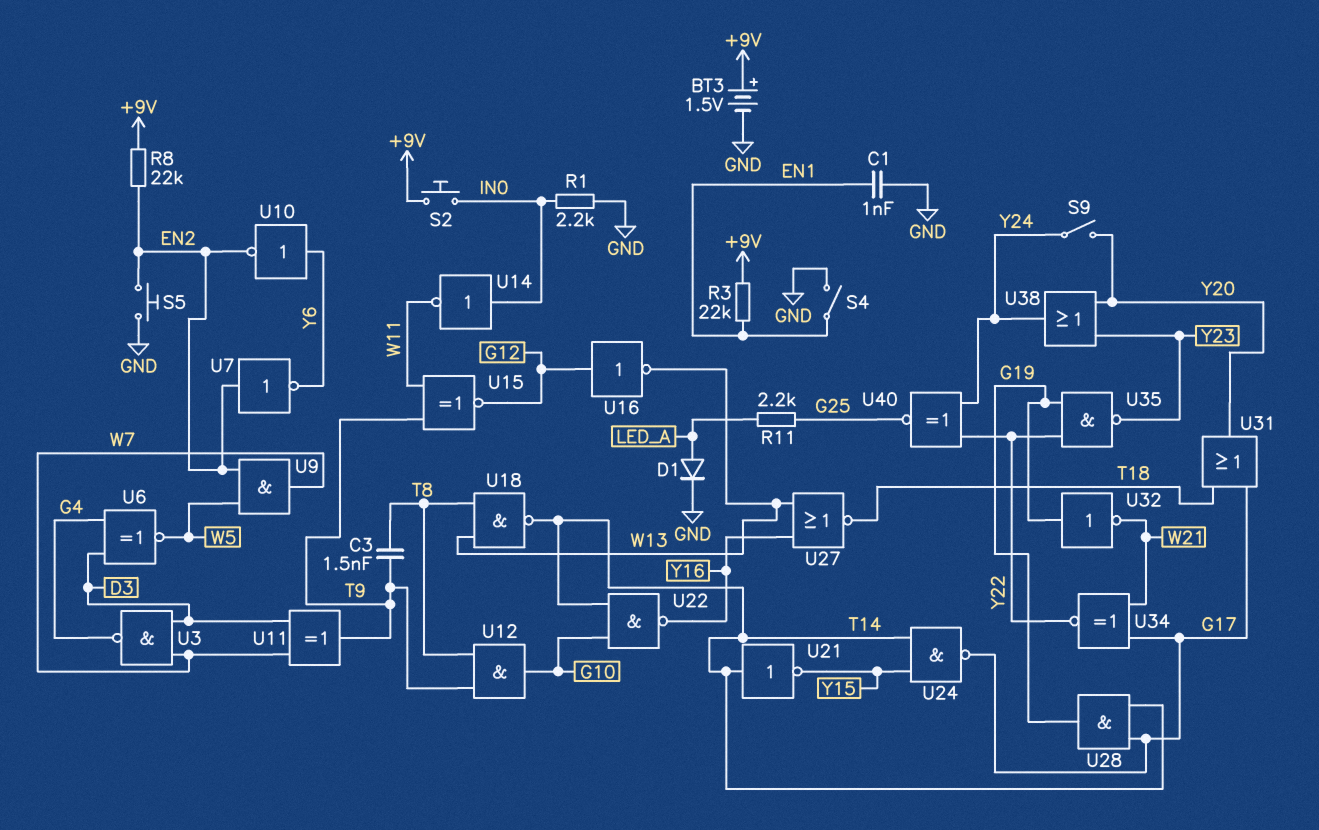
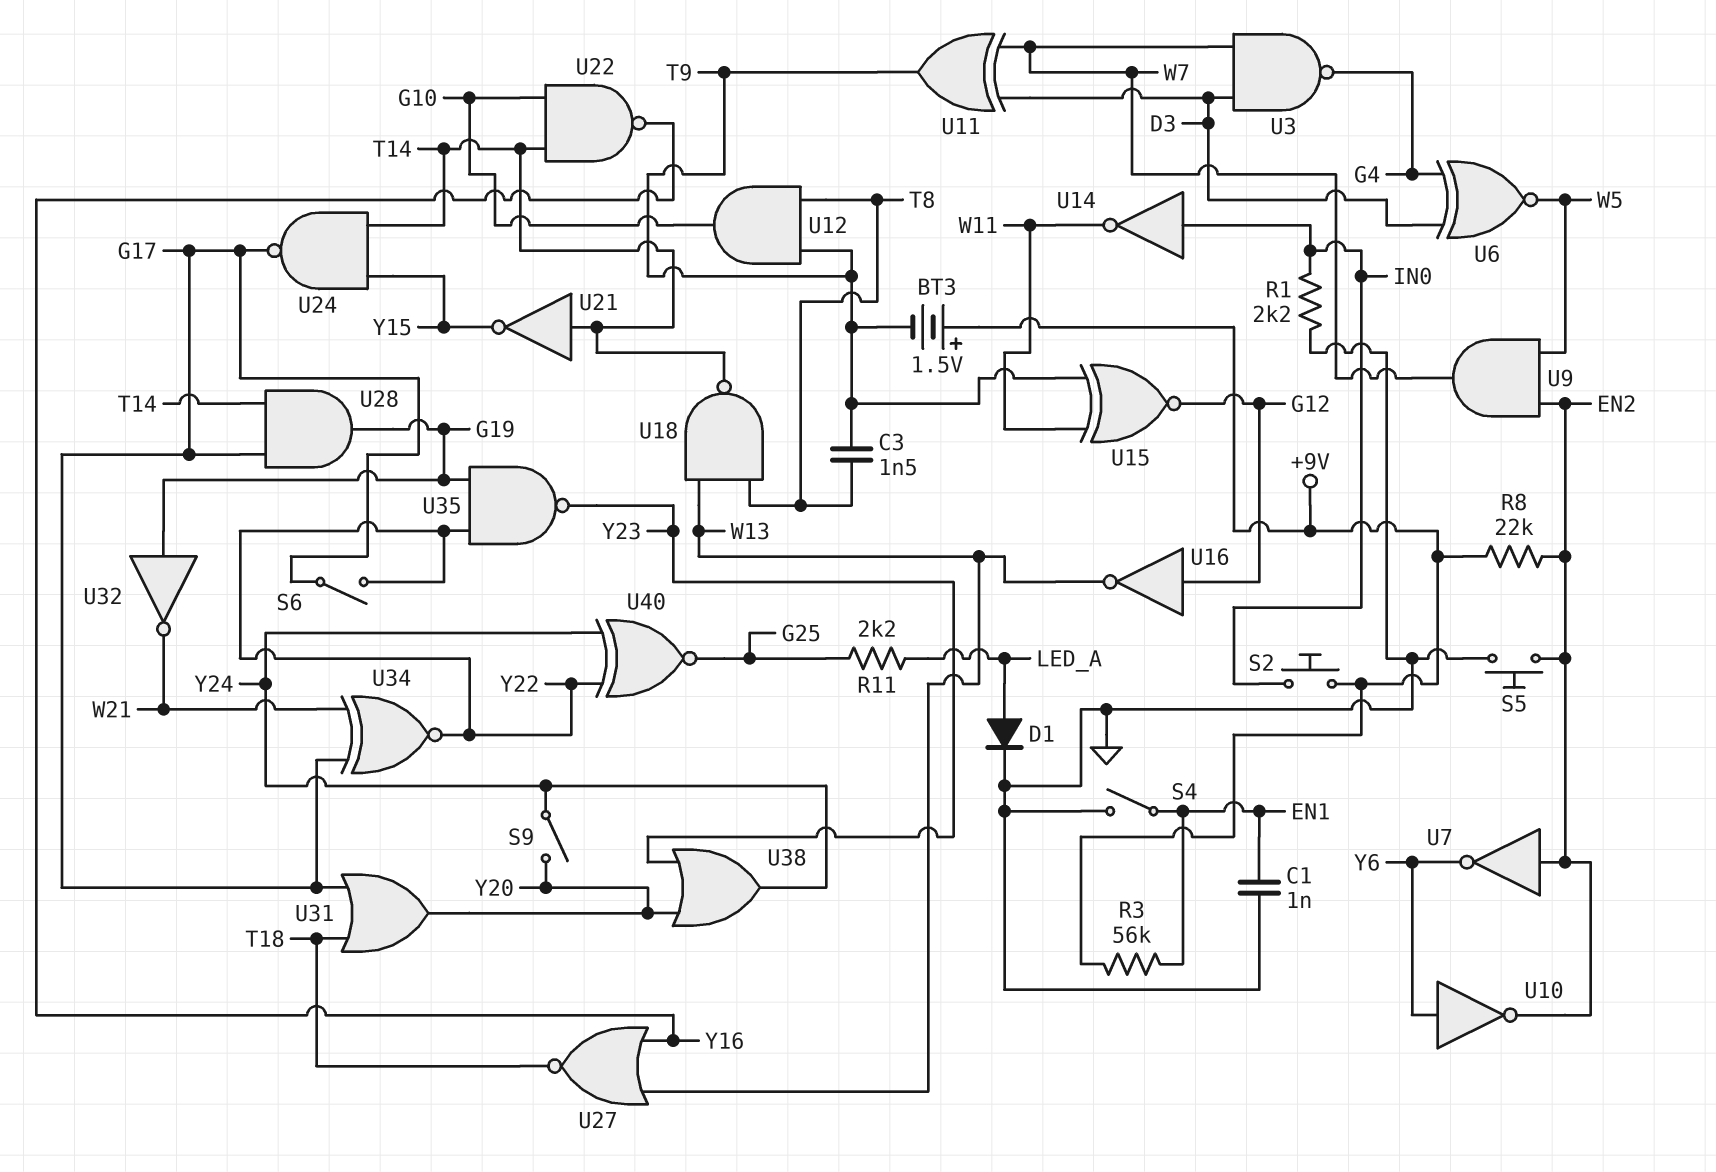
BT3: 1.5V (plus +9V, minus GND) -> 1.5V (plus +9V, minus T9)
R3: 22k (+9V, EN1) -> 56k (+9V, EN1)
S6: none -> switch (G17, Y22)

